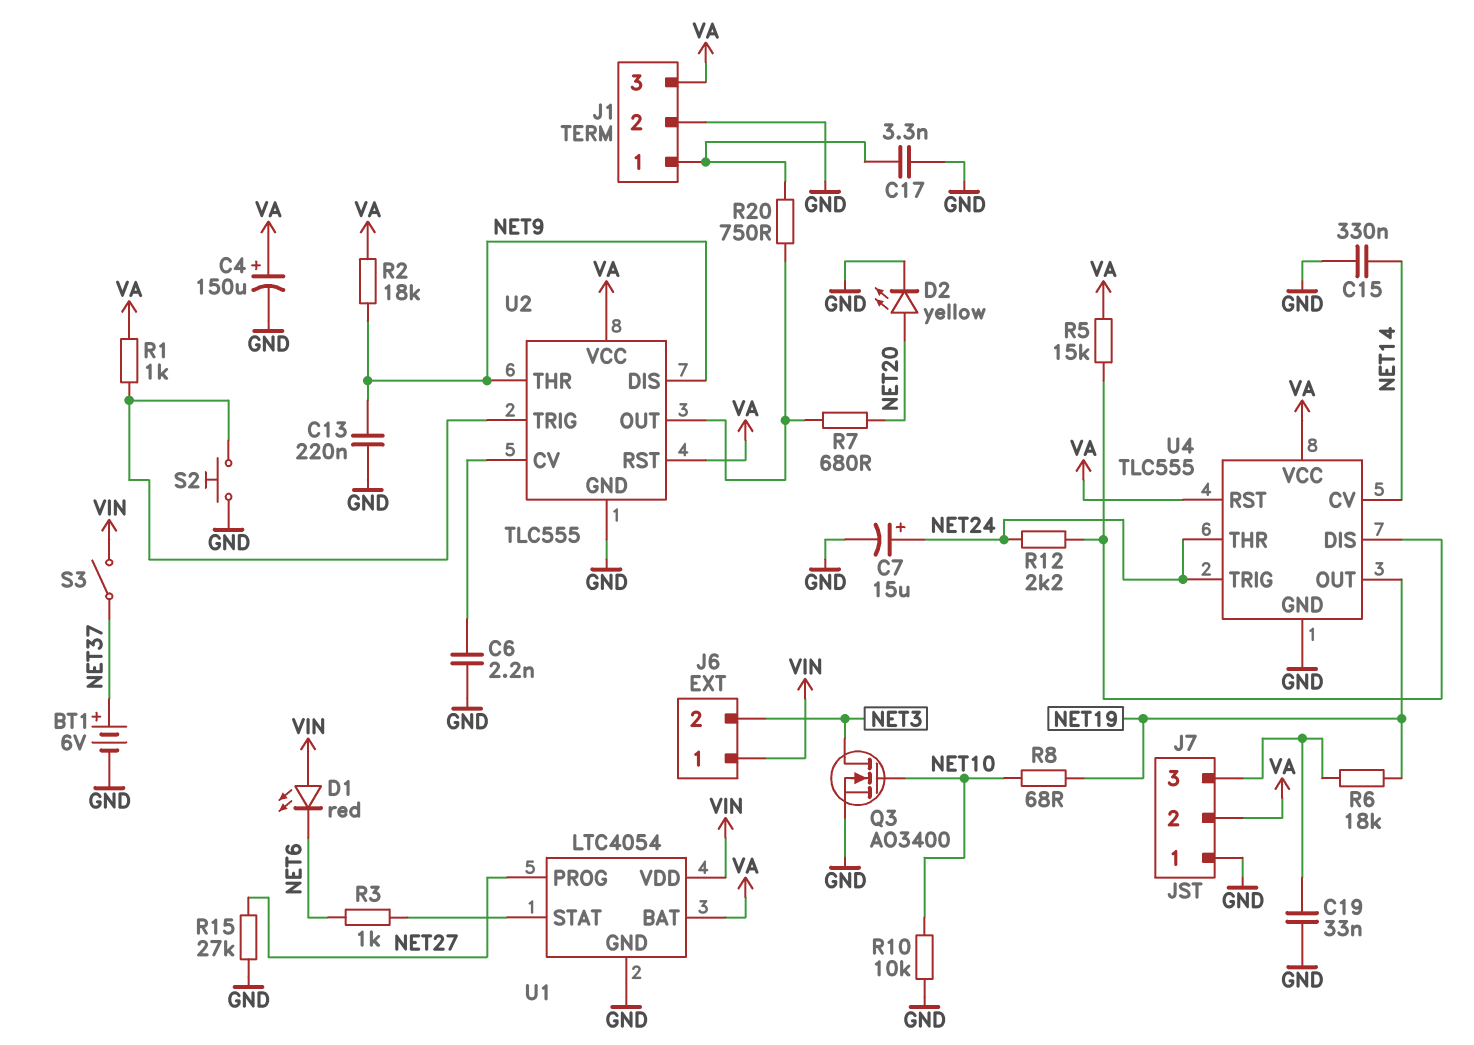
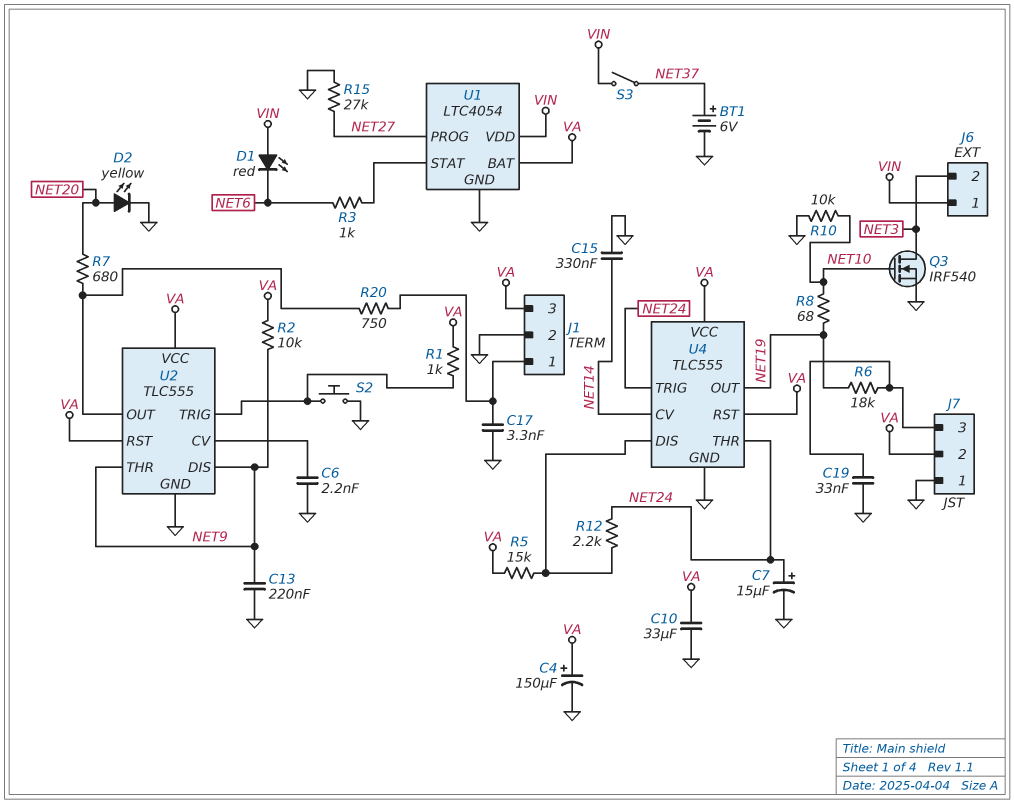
C10: none -> 33uF (GND, VA)
Q3: NMOS AO3400 (G NET10, D NET3, S GND) -> NMOS IRF540 (G NET10, D NET3, S GND)
R2: 18k (NET9, VA) -> 10k (NET9, VA)

